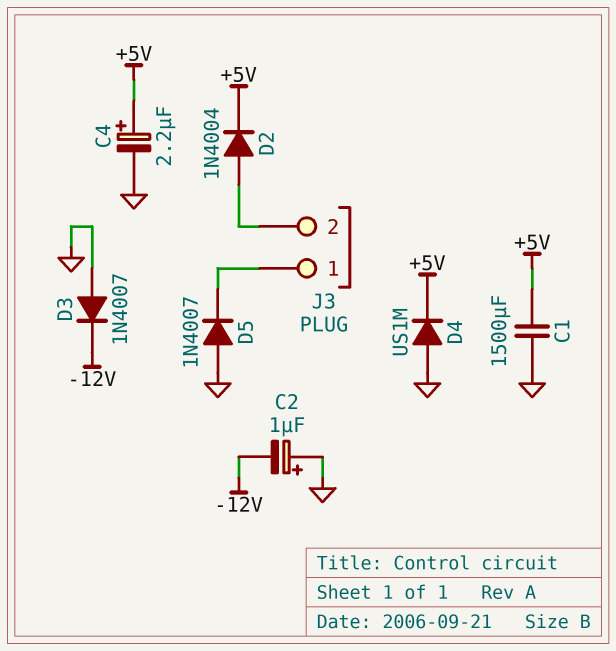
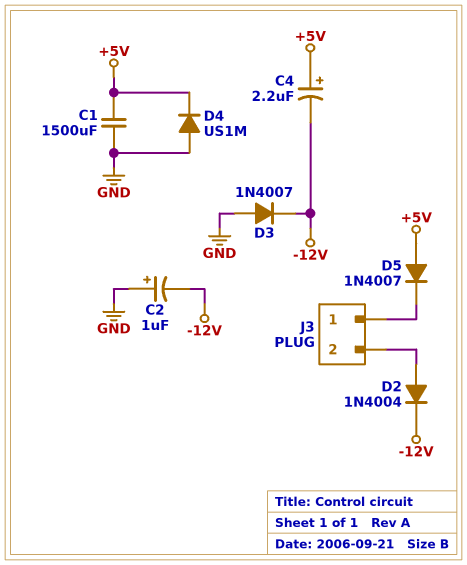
C4: 2.2uF (plus +5V, minus GND) -> 2.2uF (plus +5V, minus -12V)
D2: diode 1N4004 (A J3/2, K +5V) -> diode 1N4004 (A J3/2, K -12V)
D5: diode 1N4007 (A GND, K J3/1) -> diode 1N4007 (A +5V, K J3/1)

